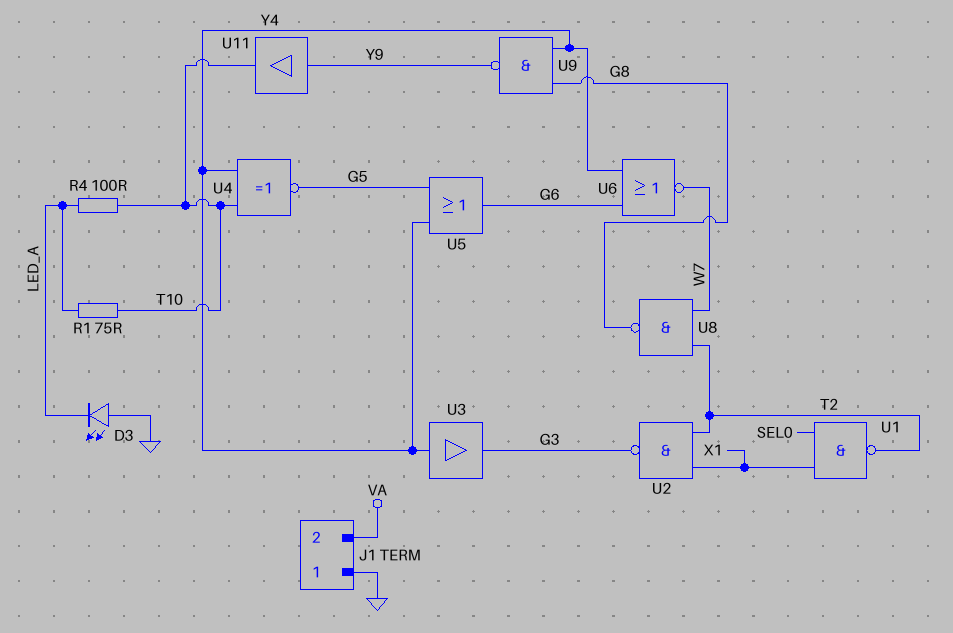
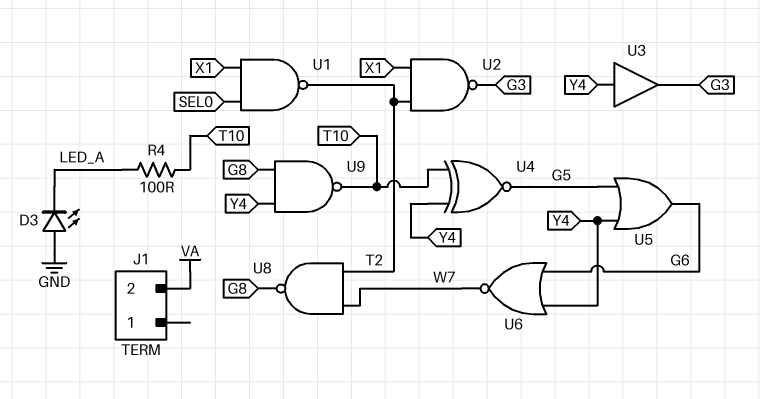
J1 pin 1: GND -> none
R1: 75 (LED_A, T10) -> none
U9: NAND (in G8, in Y4, out Y9) -> NAND (in G8, in Y4, out T10)
U11: buffer (in Y9, out T10) -> none

